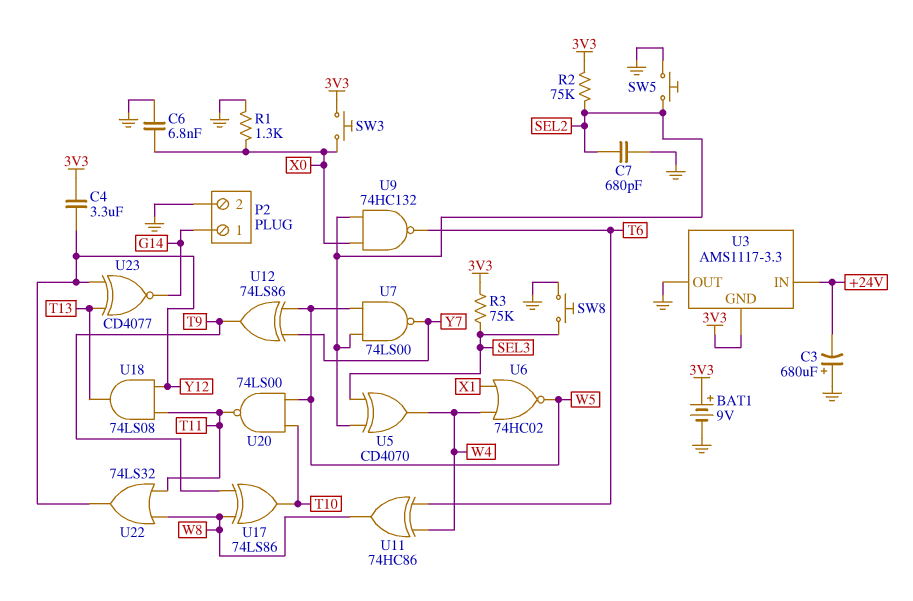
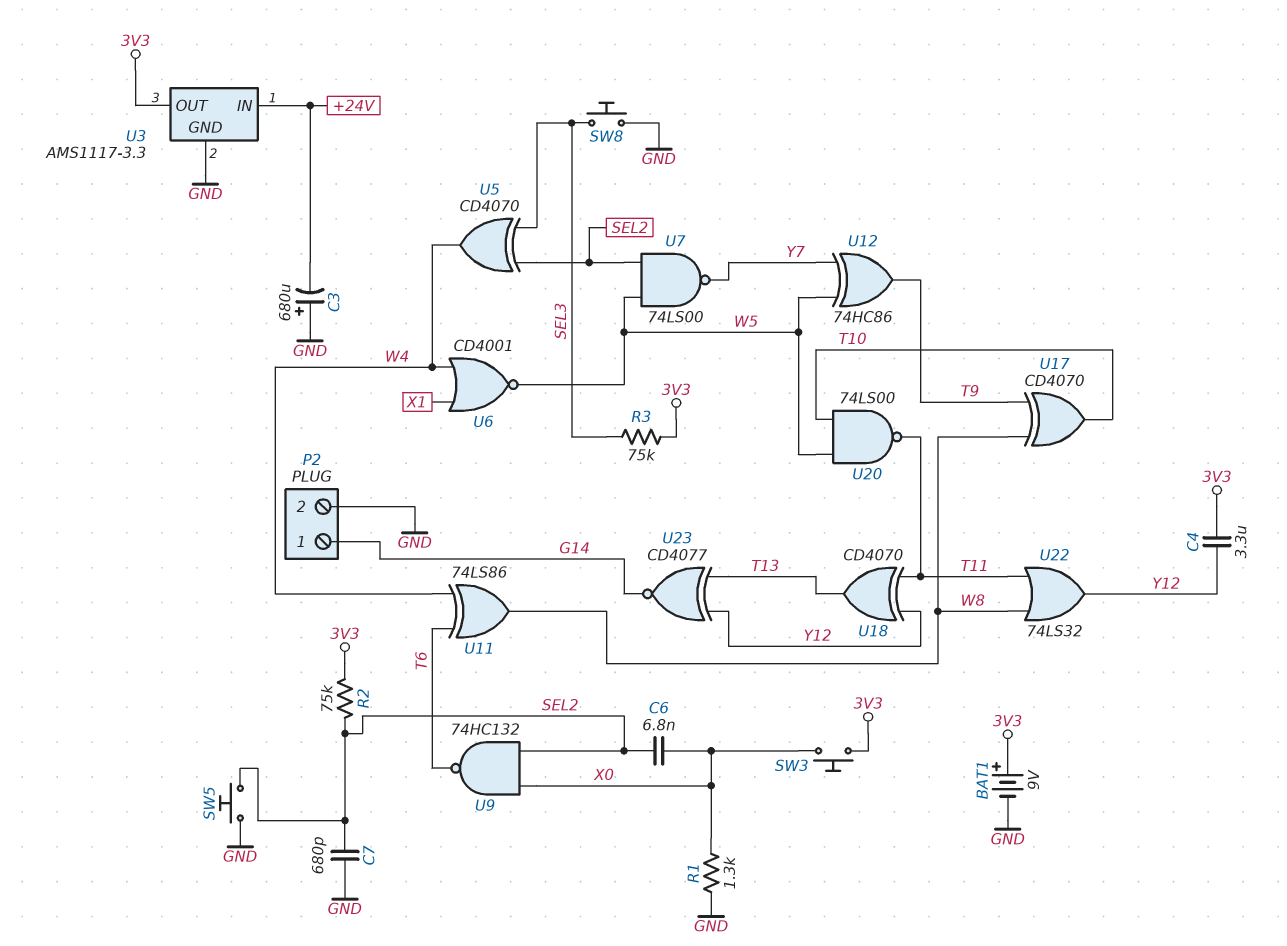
C6: 6.8nF (GND, X0) -> 6.8nF (SEL2, X0)
U3 pin GND: 3V3 -> GND
U3 pin OUT: GND -> 3V3
U6: NOR 74HC02 (in W4, in X1, out W5) -> NOR CD4001 (in W4, in X1, out W5)
U11: XOR 74HC86 (in T6, in W4, out W8) -> XOR 74LS86 (in T6, in W4, out W8)
U12: XOR 74LS86 (in W5, in Y7, out T9) -> XOR 74HC86 (in W5, in Y7, out T9)
U17: XOR 74LS86 (in T9, in W8, out T10) -> XOR CD4070 (in T9, in W8, out T10)
U18: AND 74LS08 (in T11, in Y12, out T13) -> XOR CD4070 (in T11, in Y12, out T13)

